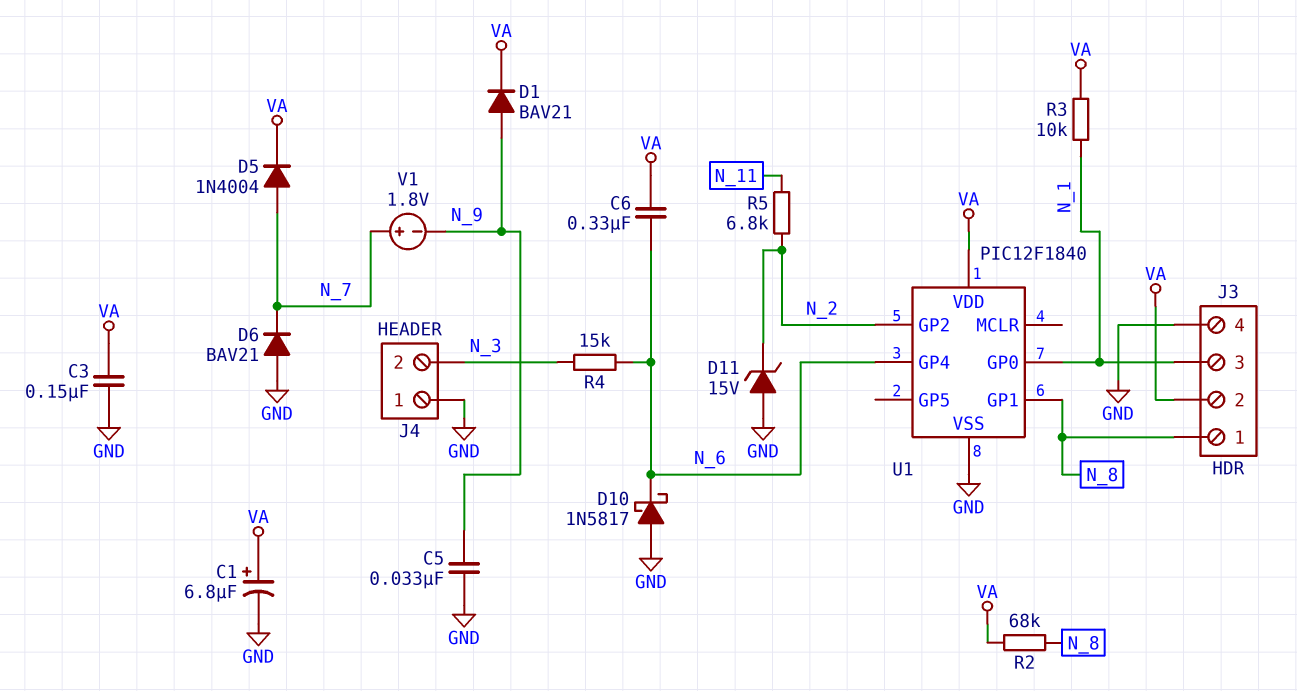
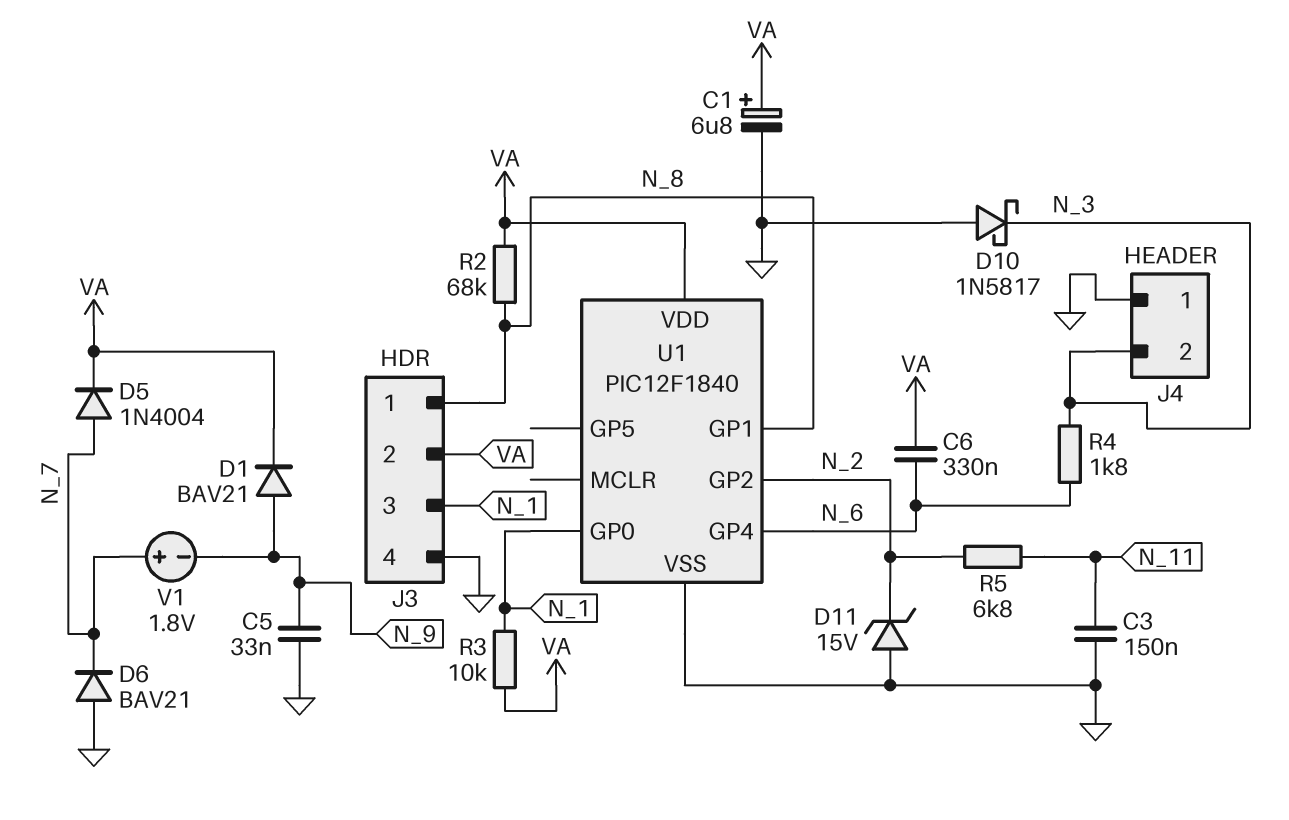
C3: 150nF (GND, VA) -> 150nF (GND, N_11)
D10: schottky 1N5817 (A GND, K N_6) -> schottky 1N5817 (A GND, K N_3)
R4: 15k (N_3, N_6) -> 1.8k (N_3, N_6)

